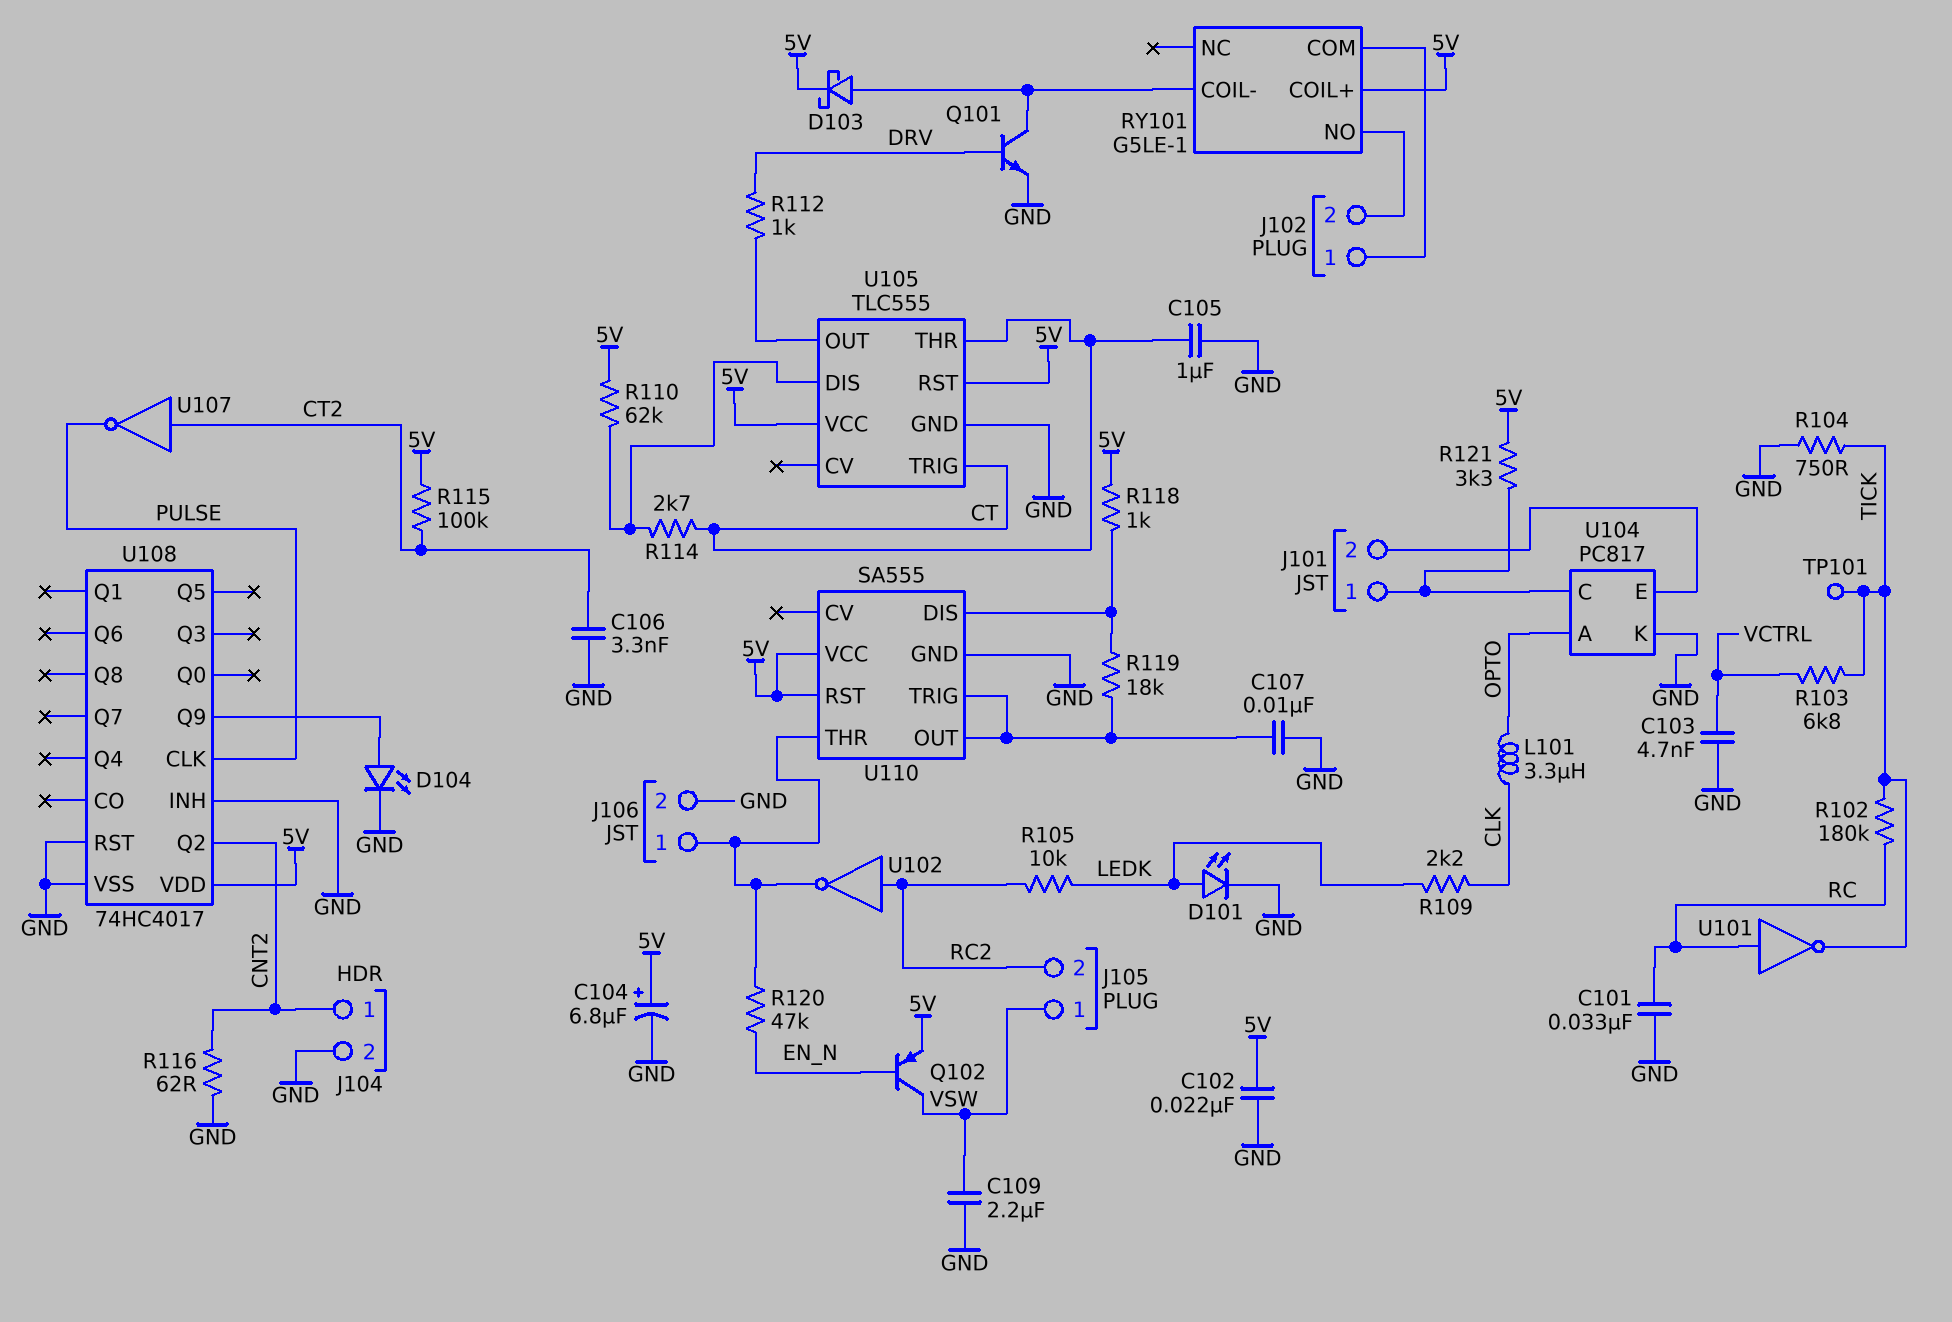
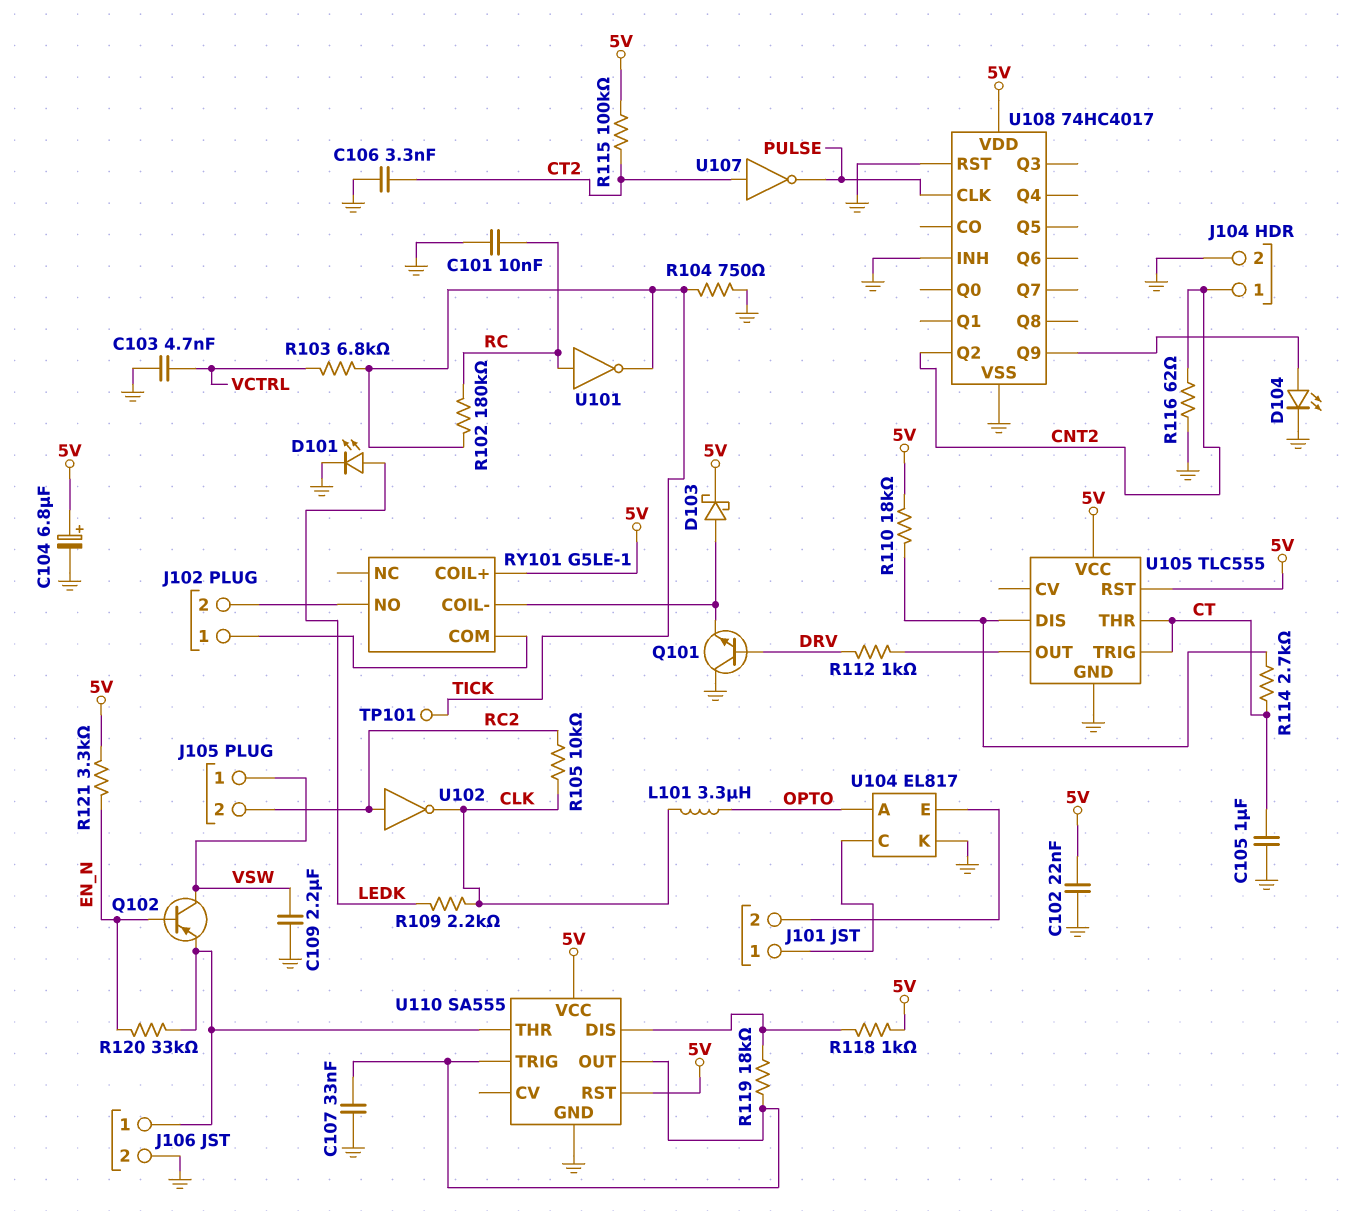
C101: 33nF (GND, RC) -> 10nF (GND, RC)
C107: 10nF (GND, U110/OUT) -> 33nF (GND, U110/OUT)
Q101: NPN (B DRV, C RY101/COIL-, E GND) -> NPN (B DRV, C GND, E RY101/COIL-)
Q102: PNP (B EN_N, C VSW, E 5V) -> PNP (B EN_N, C VSW, E J106/1)
R105: 10k (LEDK, RC2) -> 10k (CLK, RC2)
R110: 62k (5V, U105/DIS) -> 18k (5V, U105/DIS)
R120: 47k (EN_N, J106/1) -> 33k (EN_N, J106/1)
R121: 3.3k (5V, J101/1) -> 3.3k (5V, EN_N)
U102: NOT (in RC2, out J106/1) -> NOT (in RC2, out CLK)
U104: PC817 -> EL817

